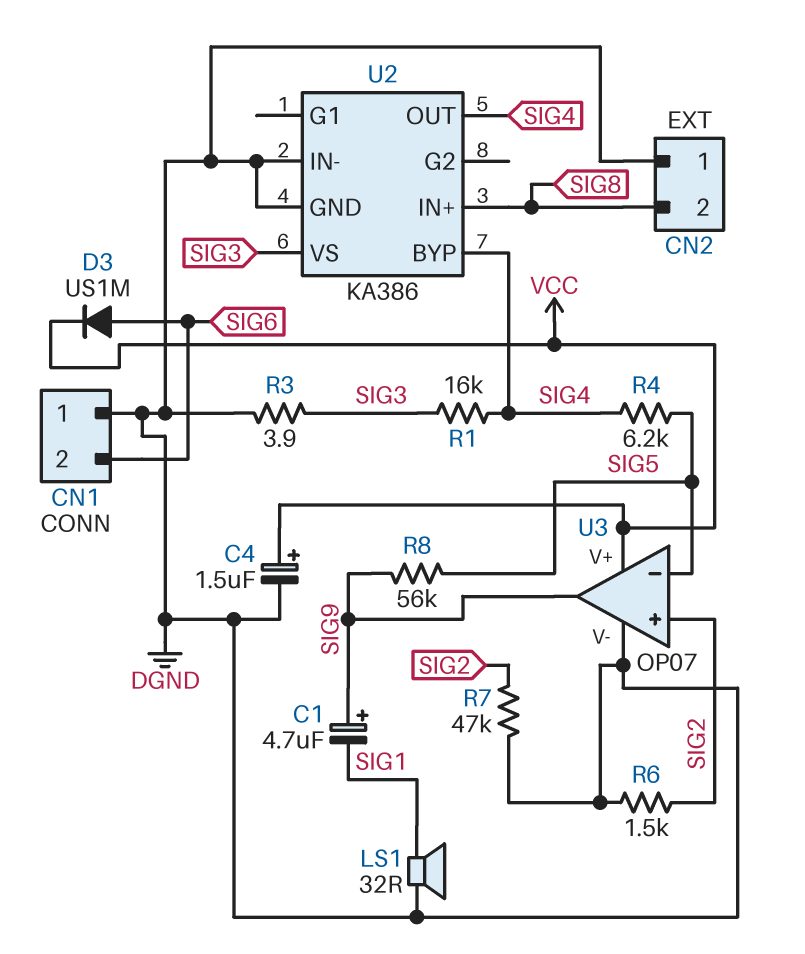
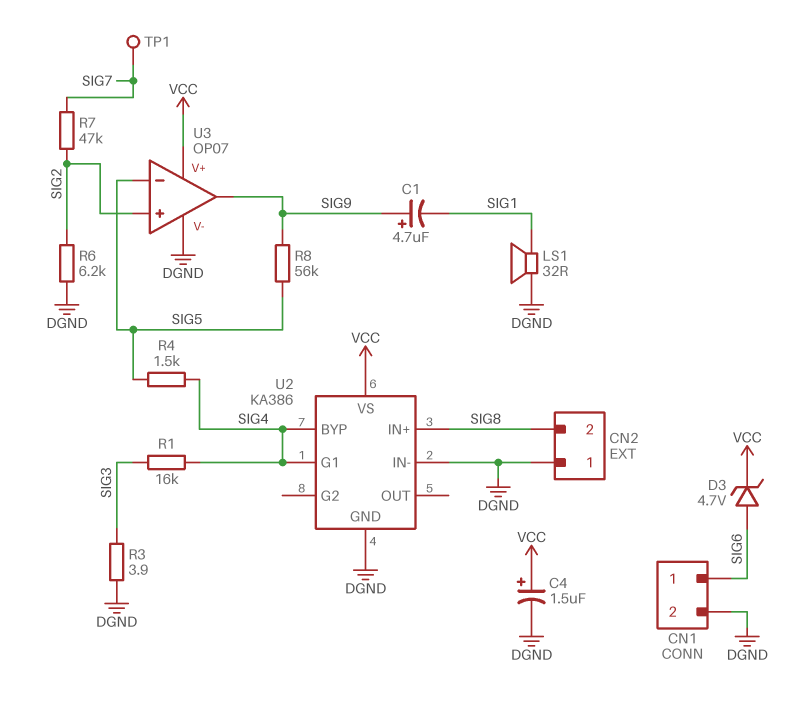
CN1 pin 1: DGND -> SIG6
CN1 pin 2: SIG6 -> DGND
D3: diode US1M (A SIG6, K VCC) -> zener 4.7V (A SIG6, K VCC)
R4: 6.2k (SIG4, SIG5) -> 1.5k (SIG4, SIG5)
R6: 1.5k (DGND, SIG2) -> 6.2k (DGND, SIG2)
R7: 47k (DGND, SIG2) -> 47k (SIG2, SIG7)
TP1: none -> test point (SIG7)
U2 pin G1: none -> SIG4
U2 pin OUT: SIG4 -> none
U2 pin VS: SIG3 -> VCC

